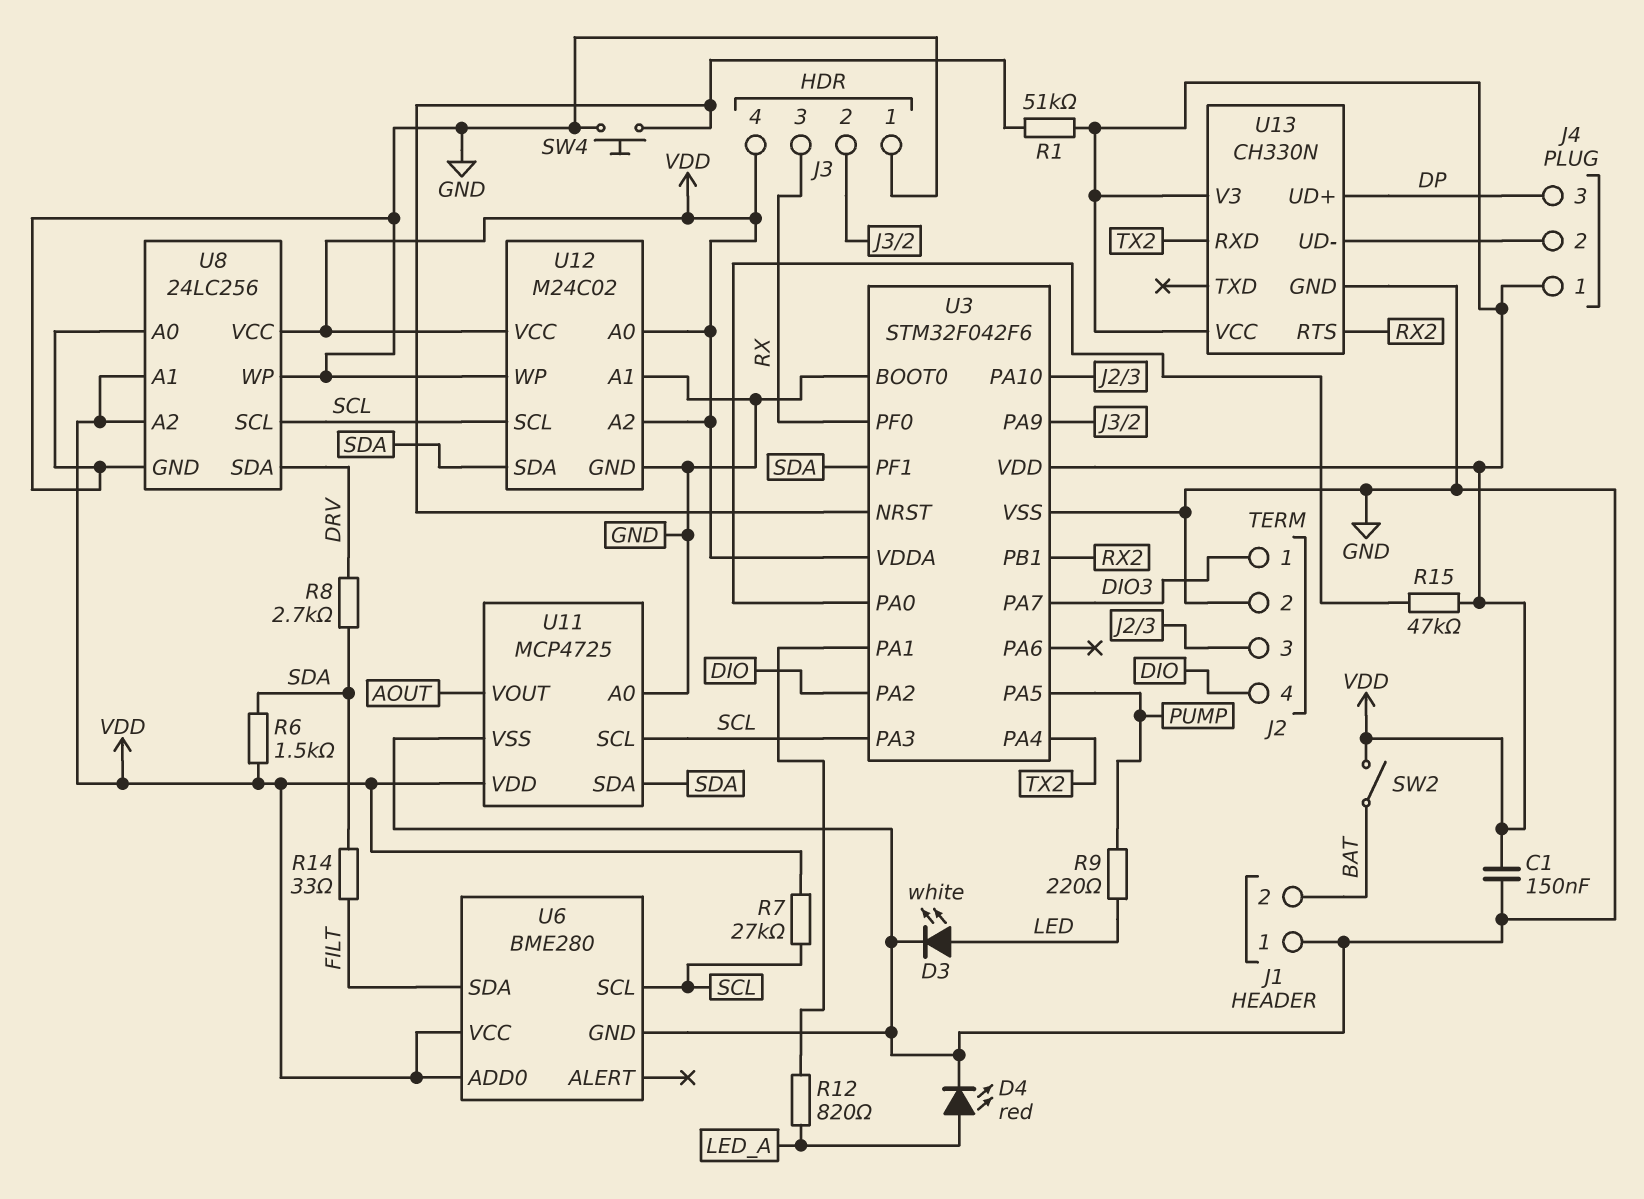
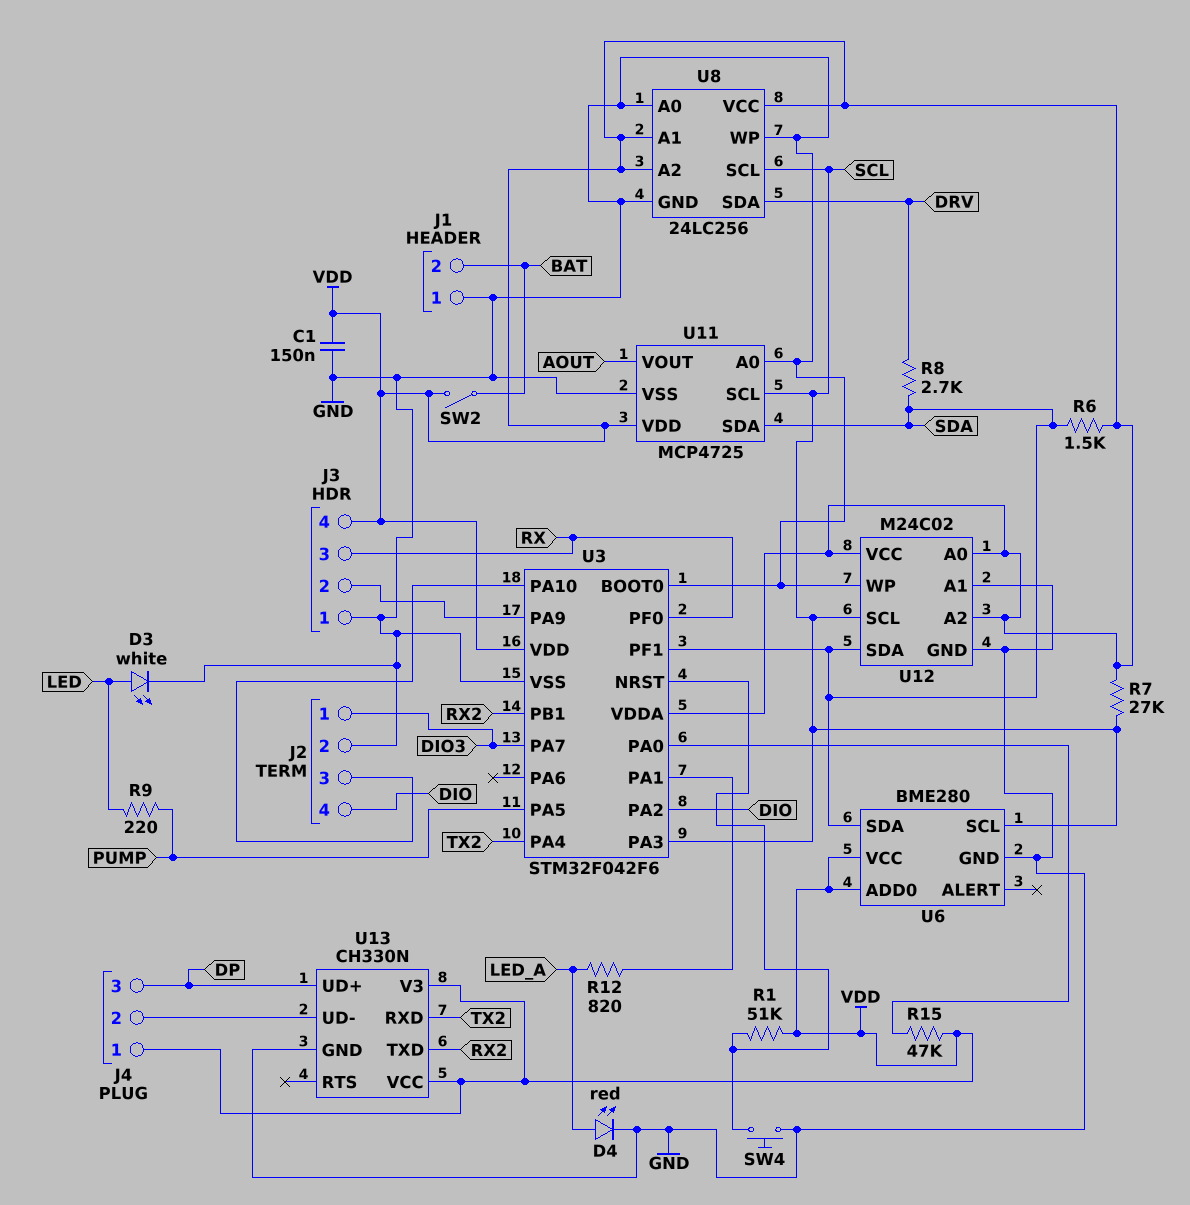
R14: 33 (FILT, SDA) -> none
U6 pin SDA: FILT -> SDA
U13 pin RTS: RX2 -> none
U13 pin TXD: none -> RX2

